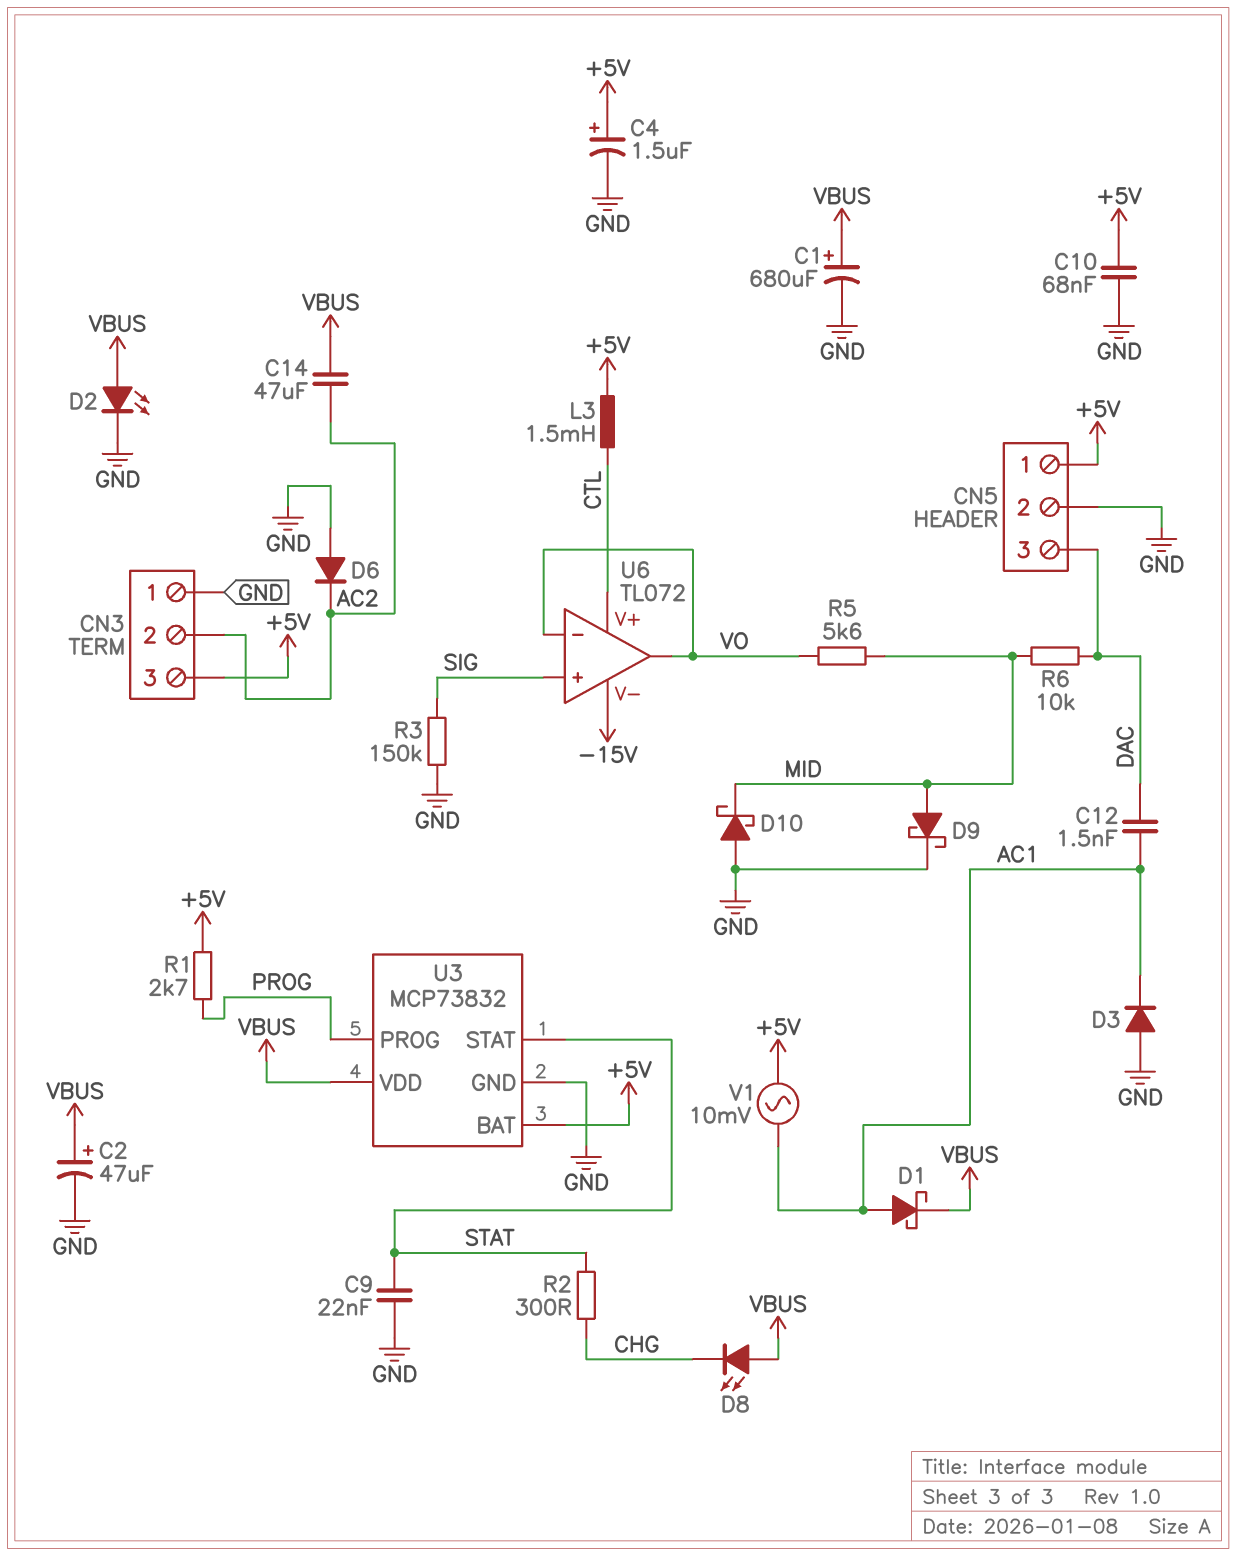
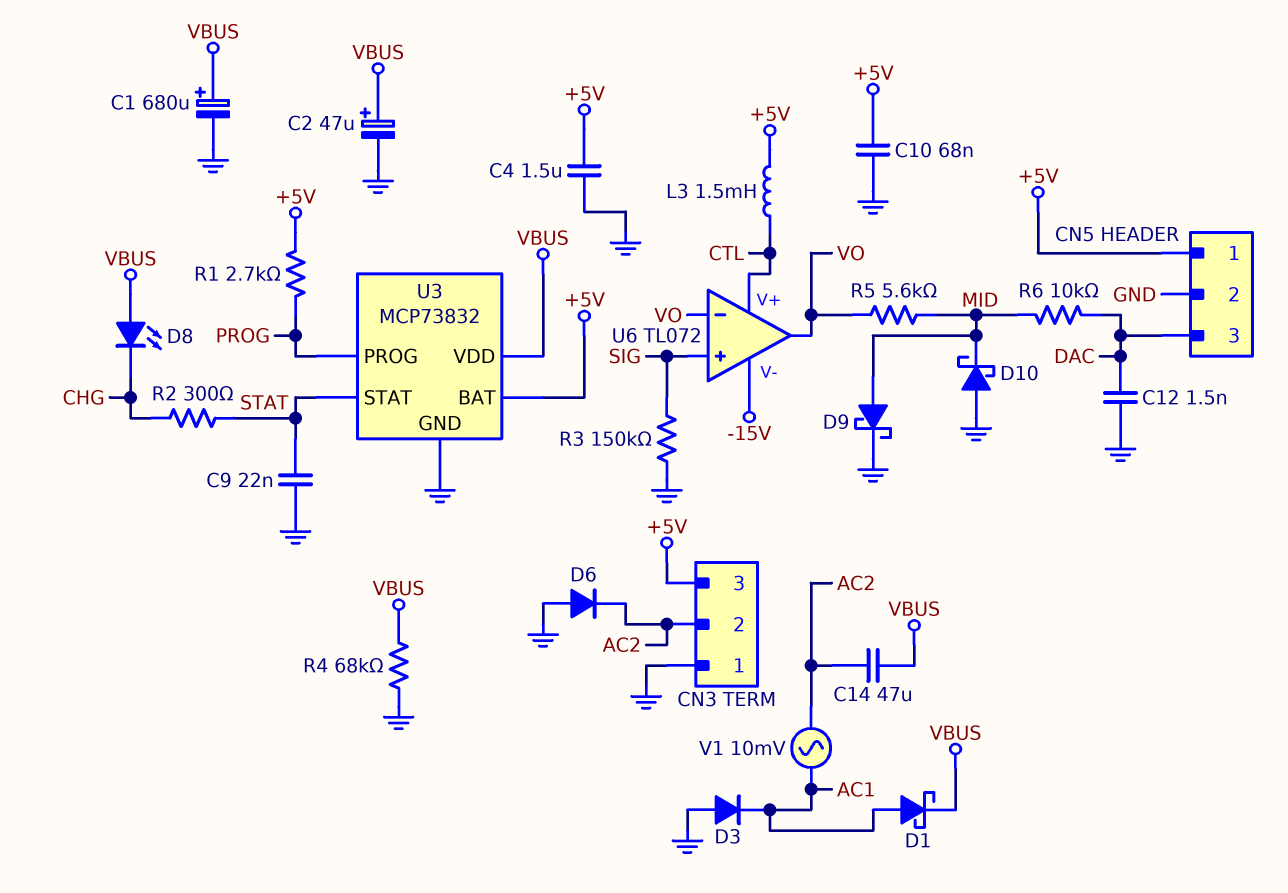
C4: 1.5uF (plus +5V, minus GND) -> 1.5uF (+5V, GND)
C12: 1.5nF (AC1, DAC) -> 1.5nF (DAC, GND)
D2: LED (A VBUS, K GND) -> none
R4: none -> 68k (GND, VBUS)
V1: AC 10mV (+5V, AC1) -> AC 10mV (AC1, AC2)

